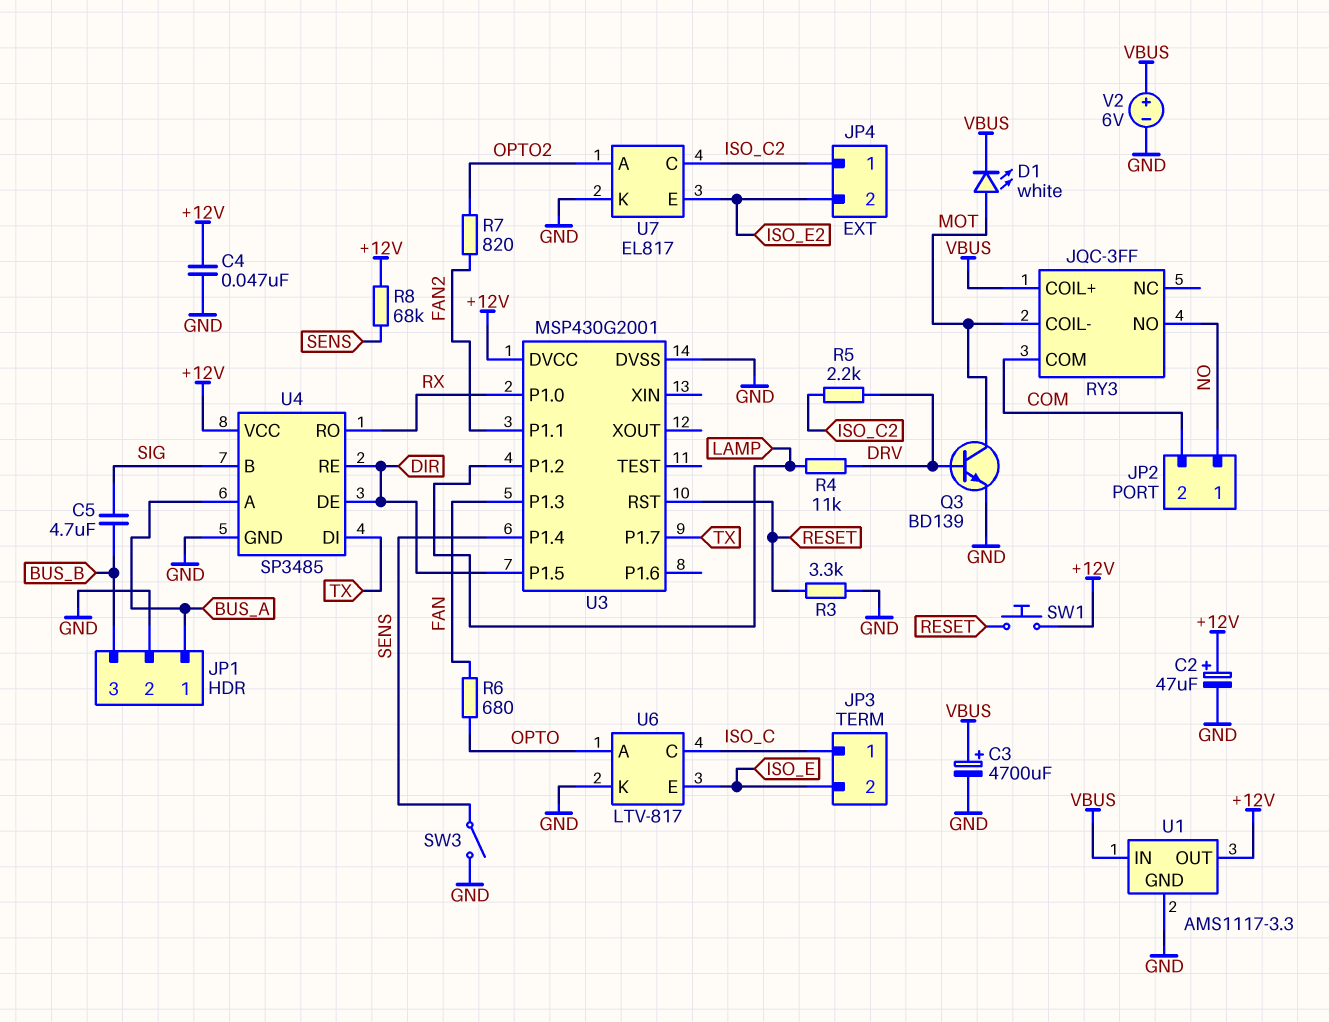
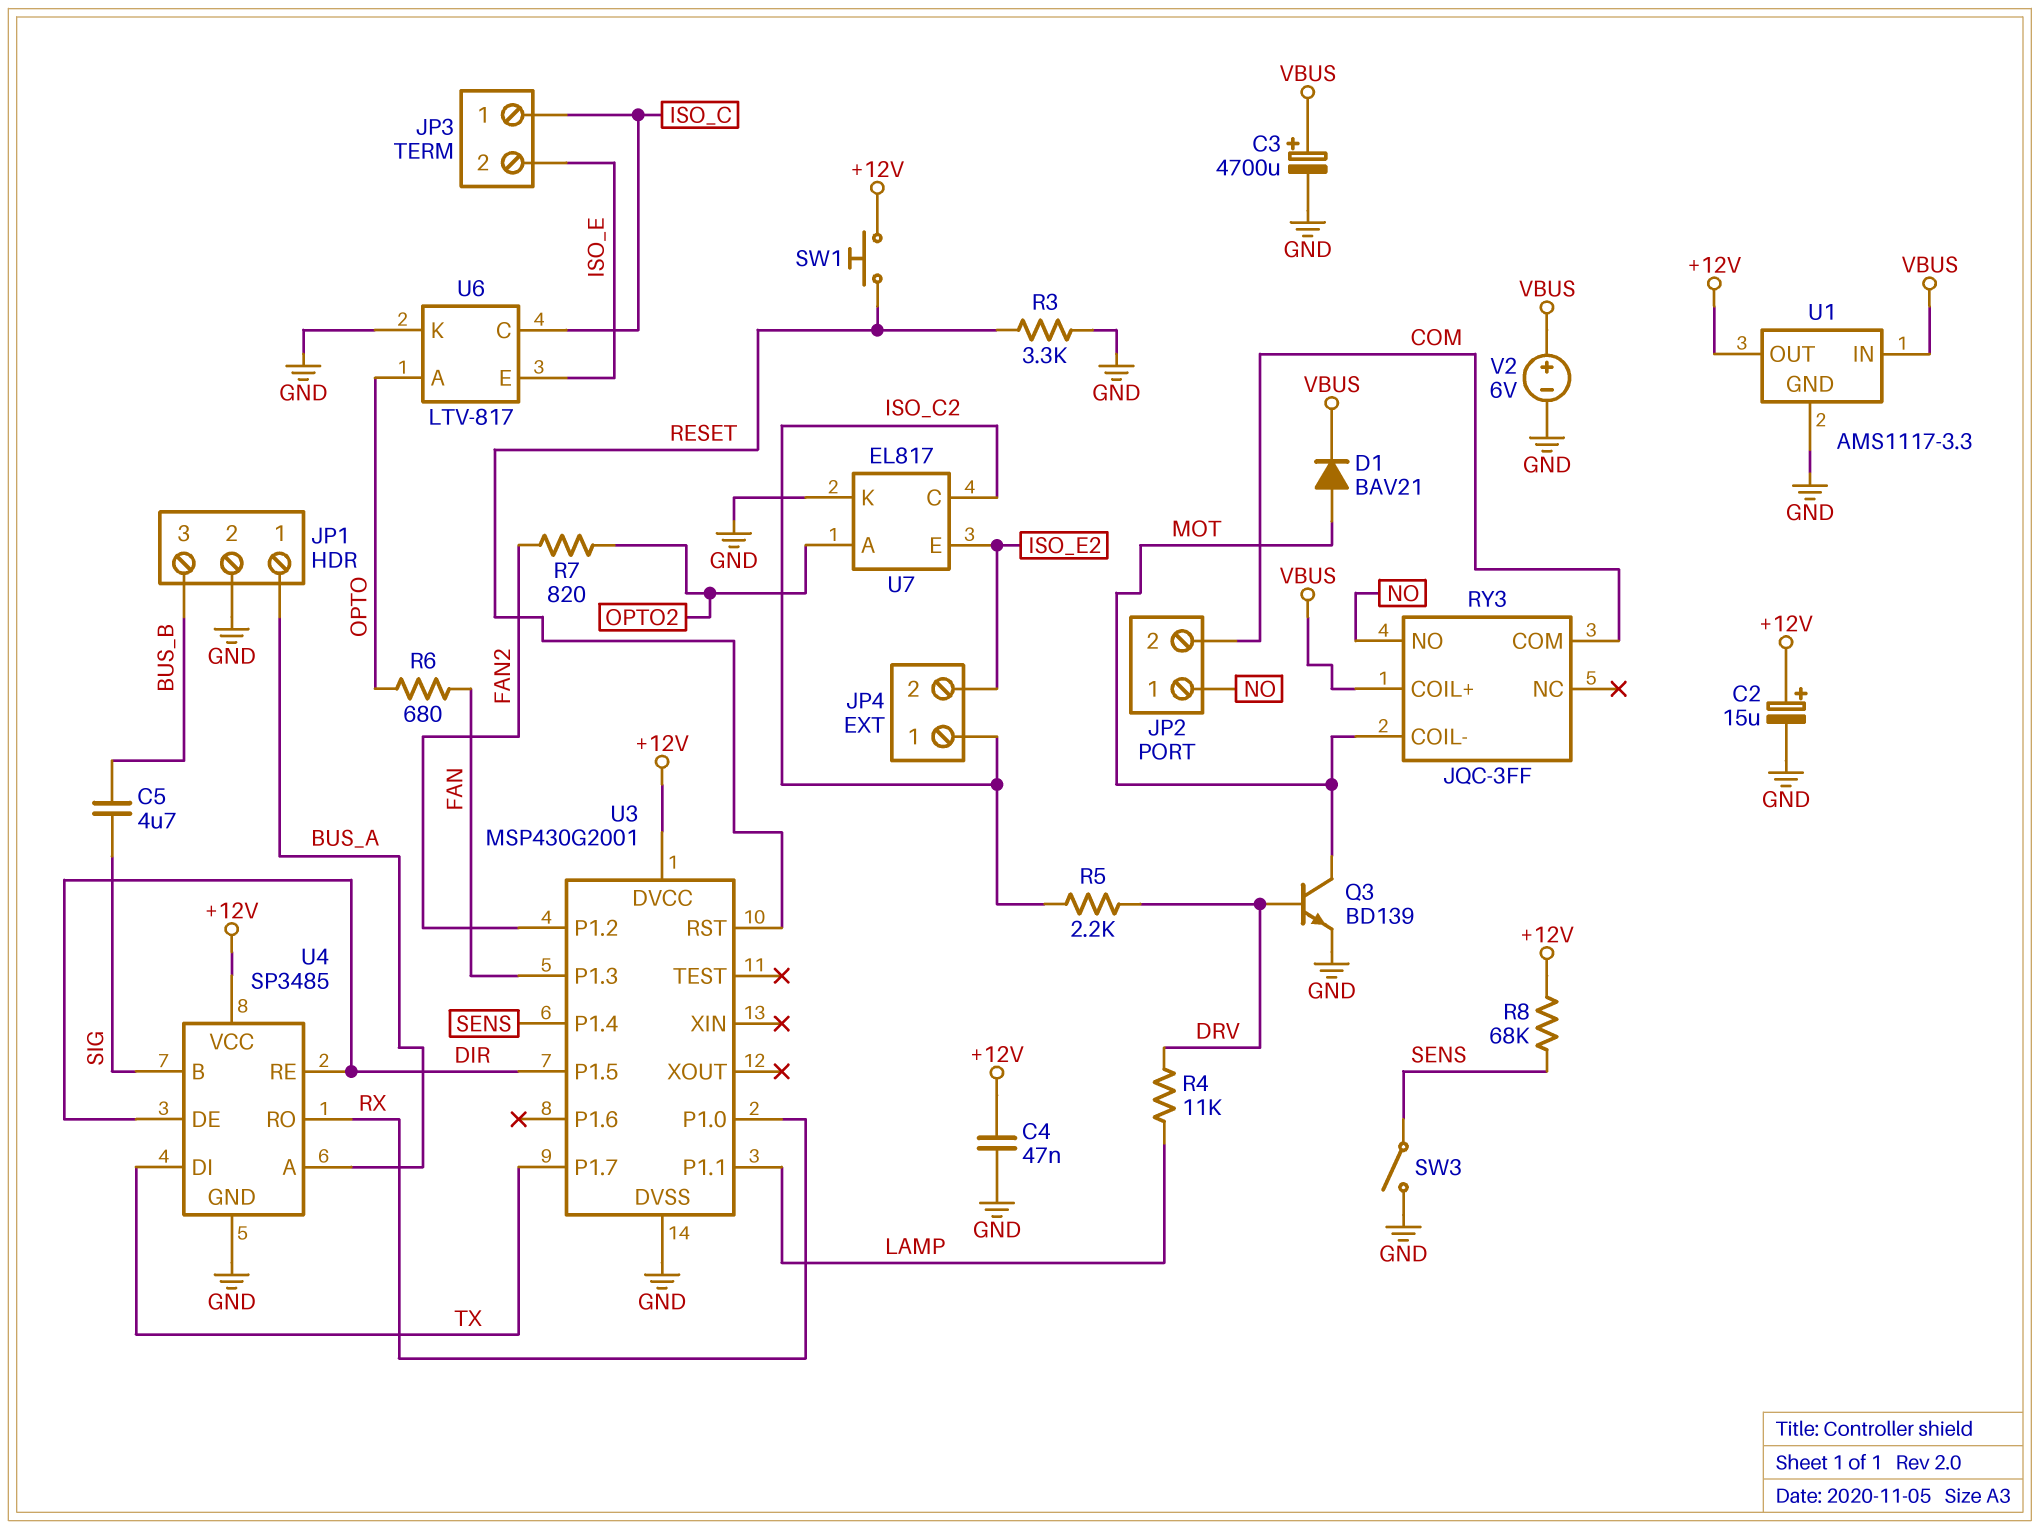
C2: 47uF (plus +12V, minus GND) -> 15uF (plus +12V, minus GND)
D1: LED white (A MOT, K VBUS) -> diode BAV21 (A MOT, K VBUS)
U3 pin P1.1: FAN2 -> LAMP
U3 pin P1.2: LAMP -> FAN2

